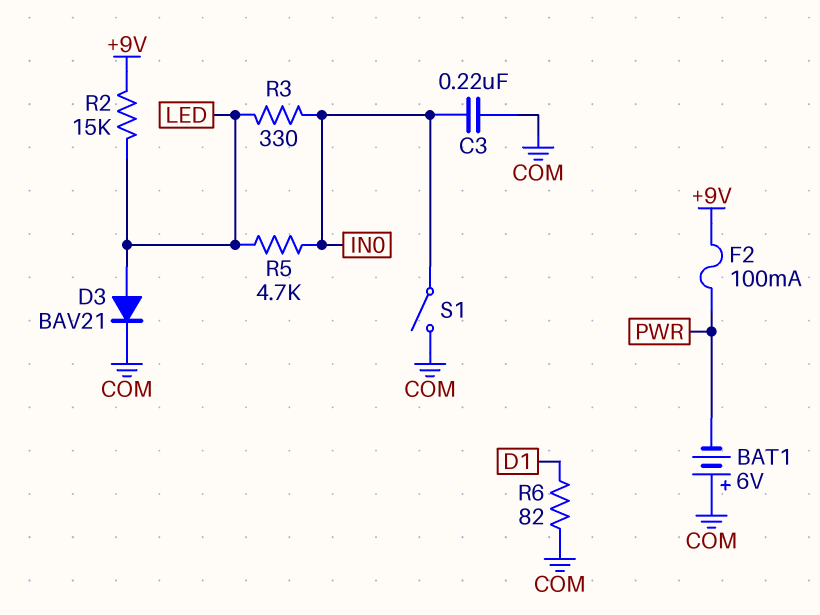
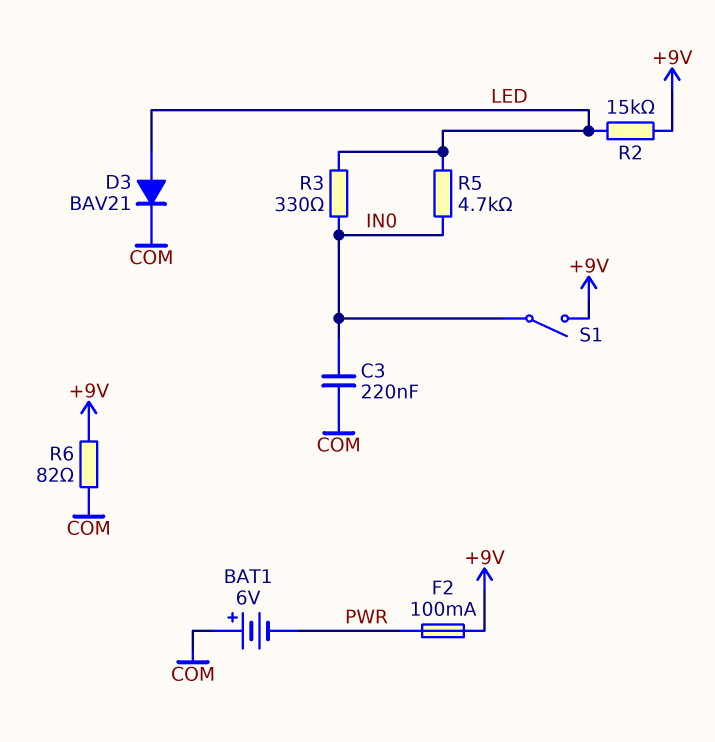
R6: 82 (COM, D1) -> 82 (+9V, COM)
S1: switch (COM, IN0) -> switch (+9V, IN0)

